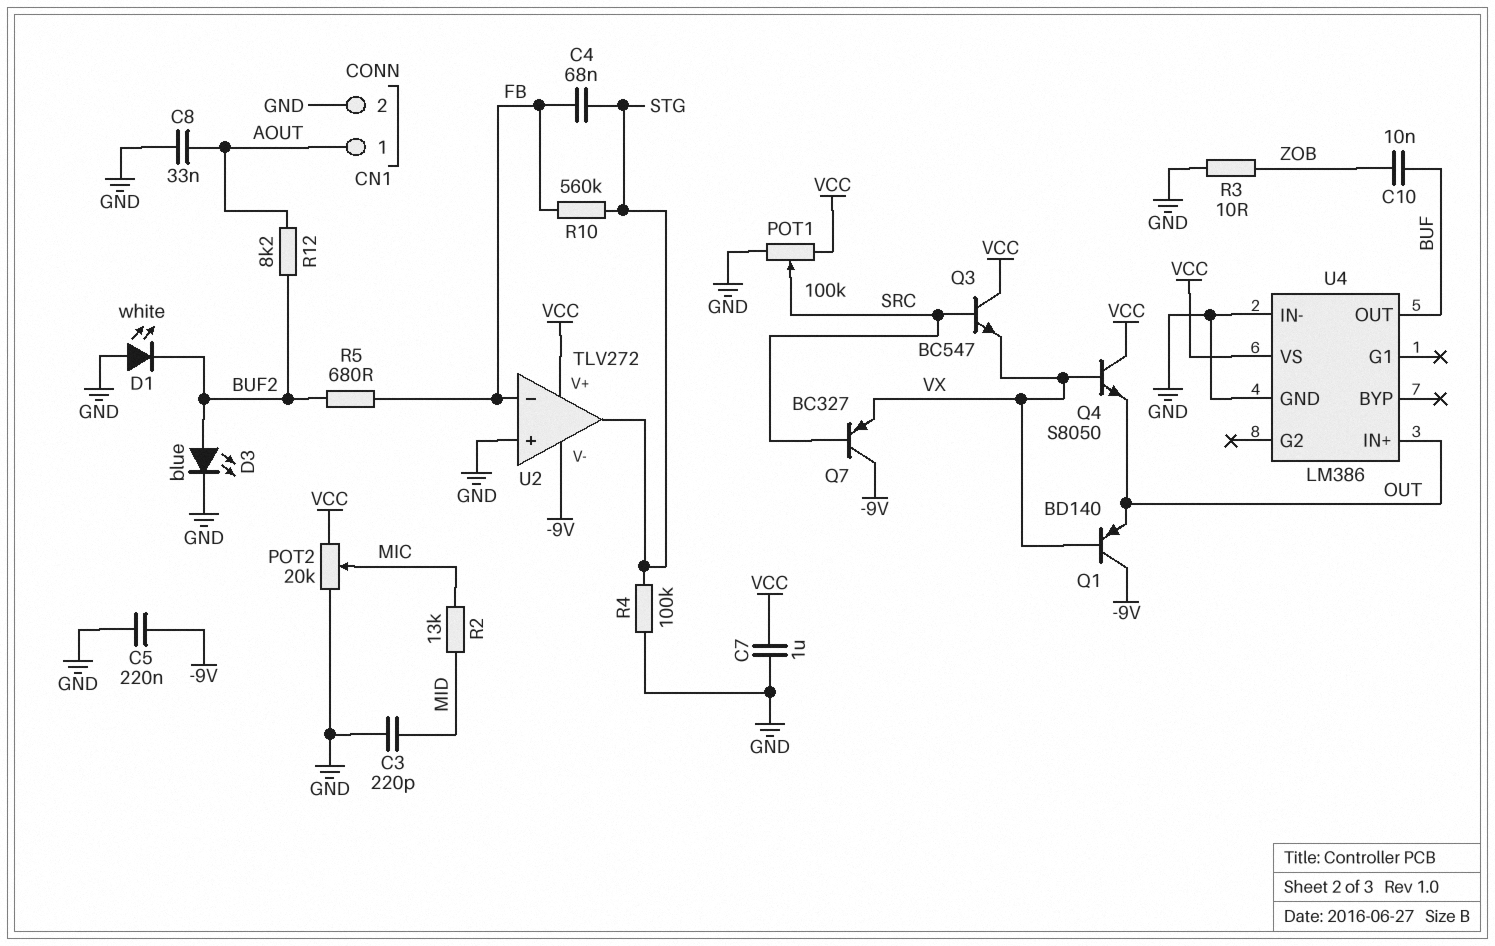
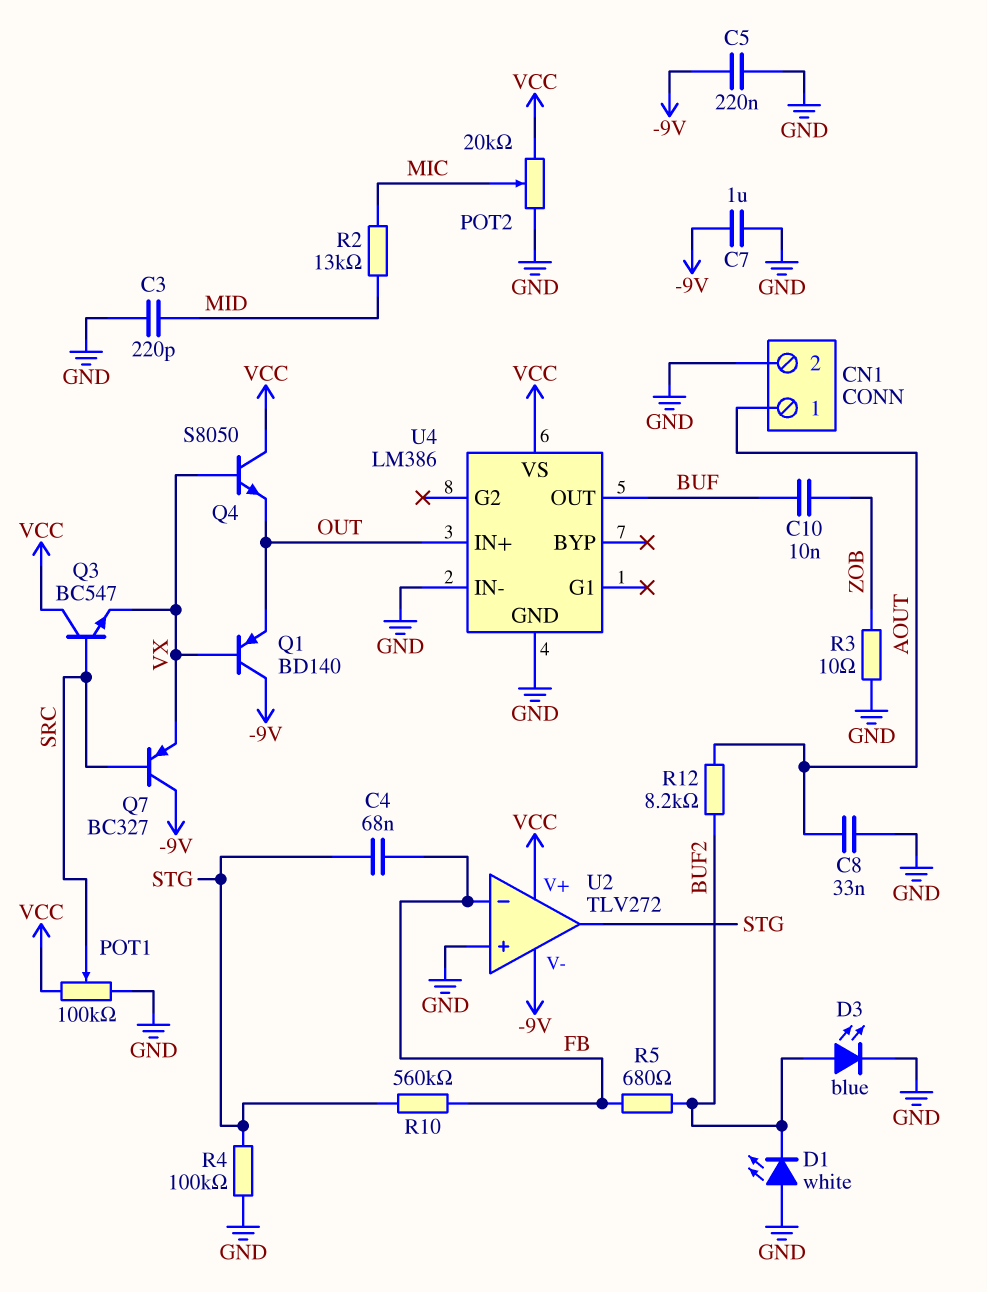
C7: 1uF (GND, VCC) -> 1uF (-9V, GND)

